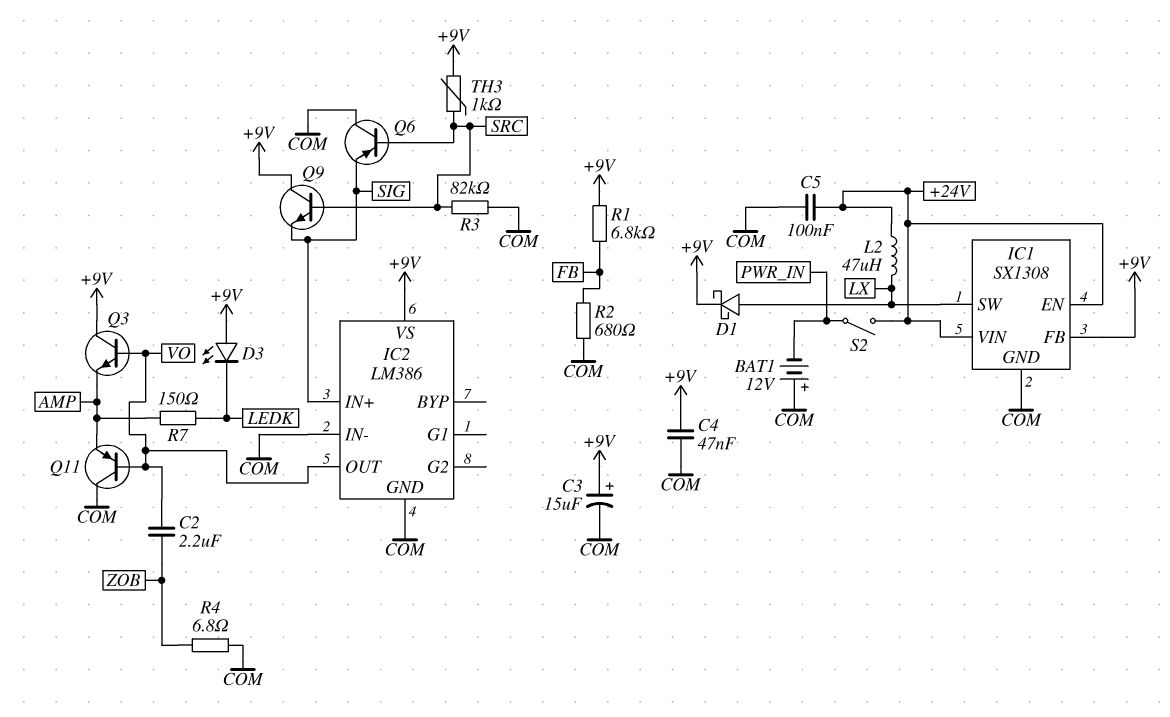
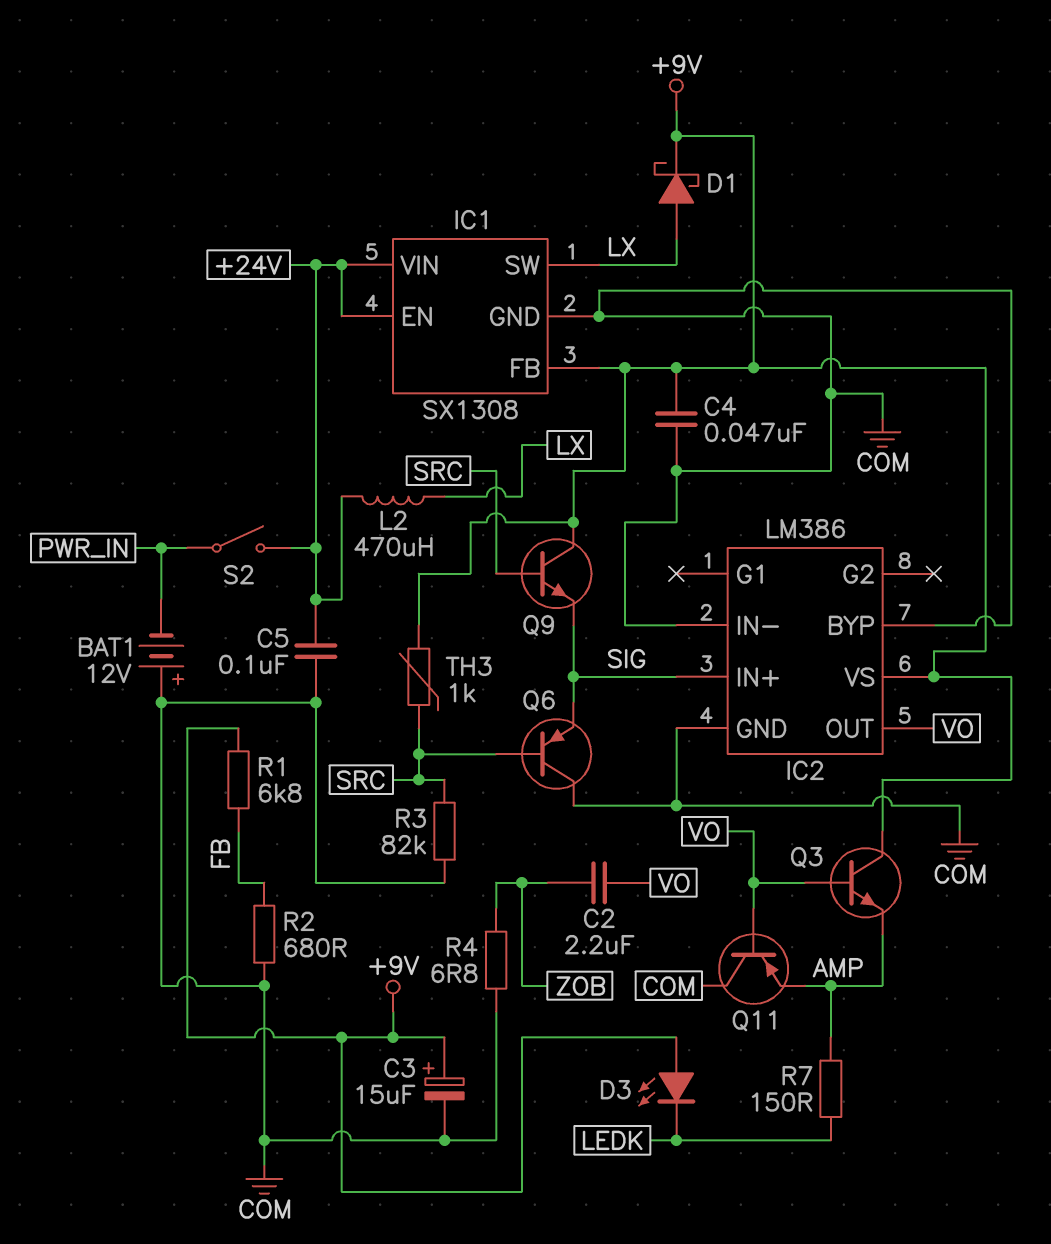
IC2 pin BYP: none -> COM
L2: 47uH (+24V, LX) -> 470uH (+24V, LX)

